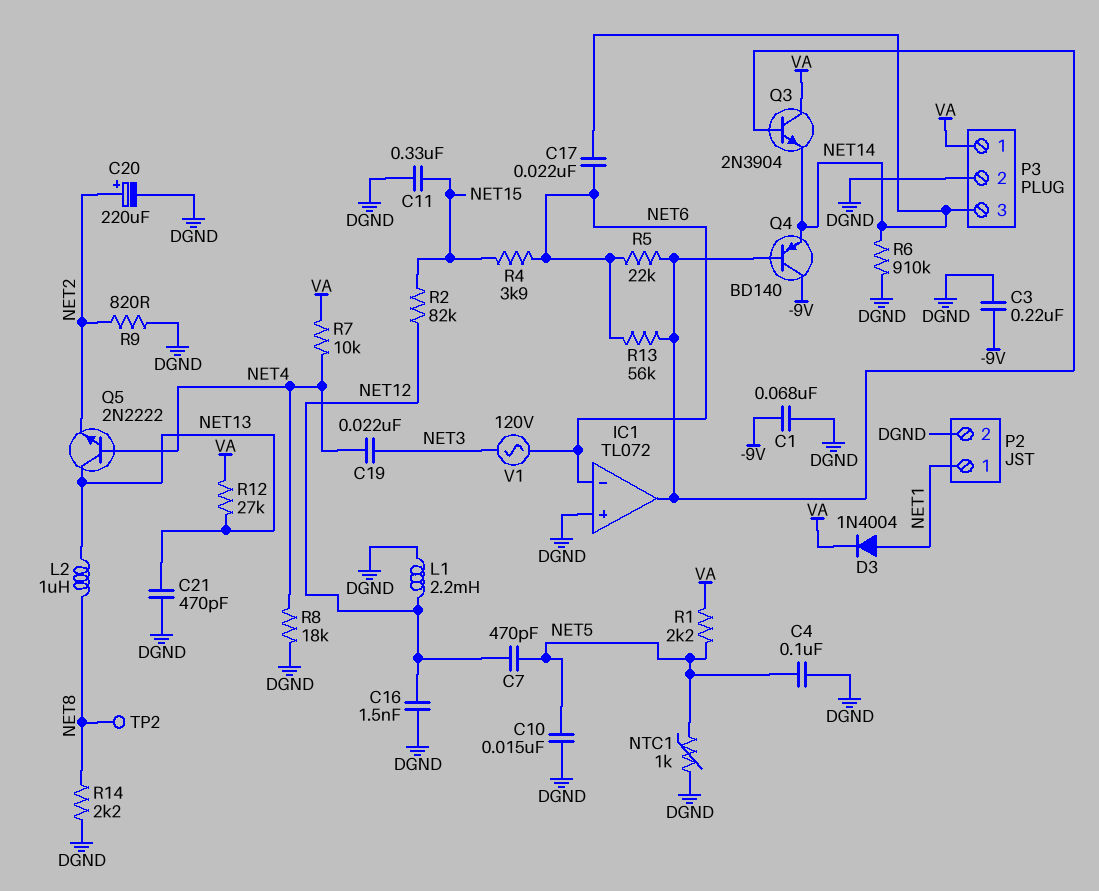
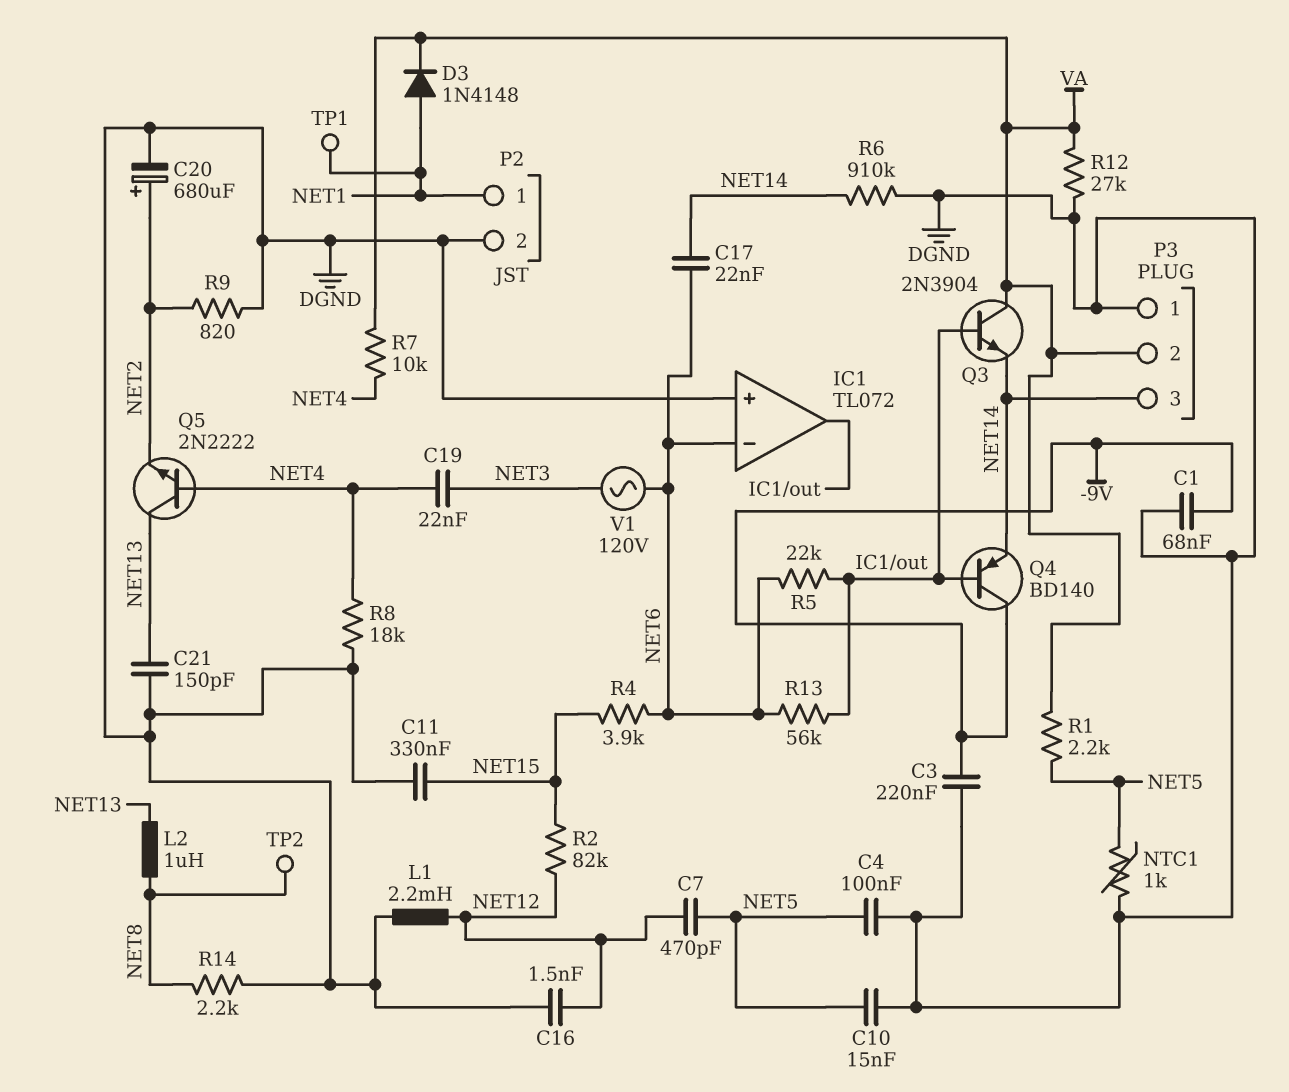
C20: 220uF (plus NET2, minus DGND) -> 680uF (plus NET2, minus DGND)
C21: 470pF (DGND, NET13) -> 150pF (DGND, NET13)
D3: diode 1N4004 (A NET1, K VA) -> diode 1N4148 (A NET1, K VA)
P3 pin 1: VA -> DGND
P3 pin 2: DGND -> VA
R12: 27k (NET13, VA) -> 27k (DGND, VA)
TP1: none -> test point (NET1)

